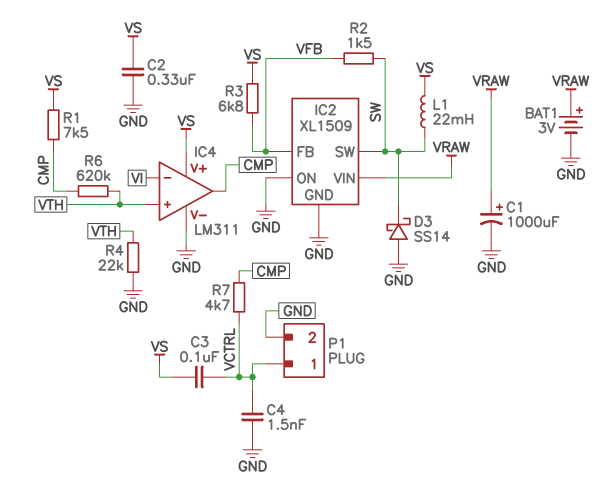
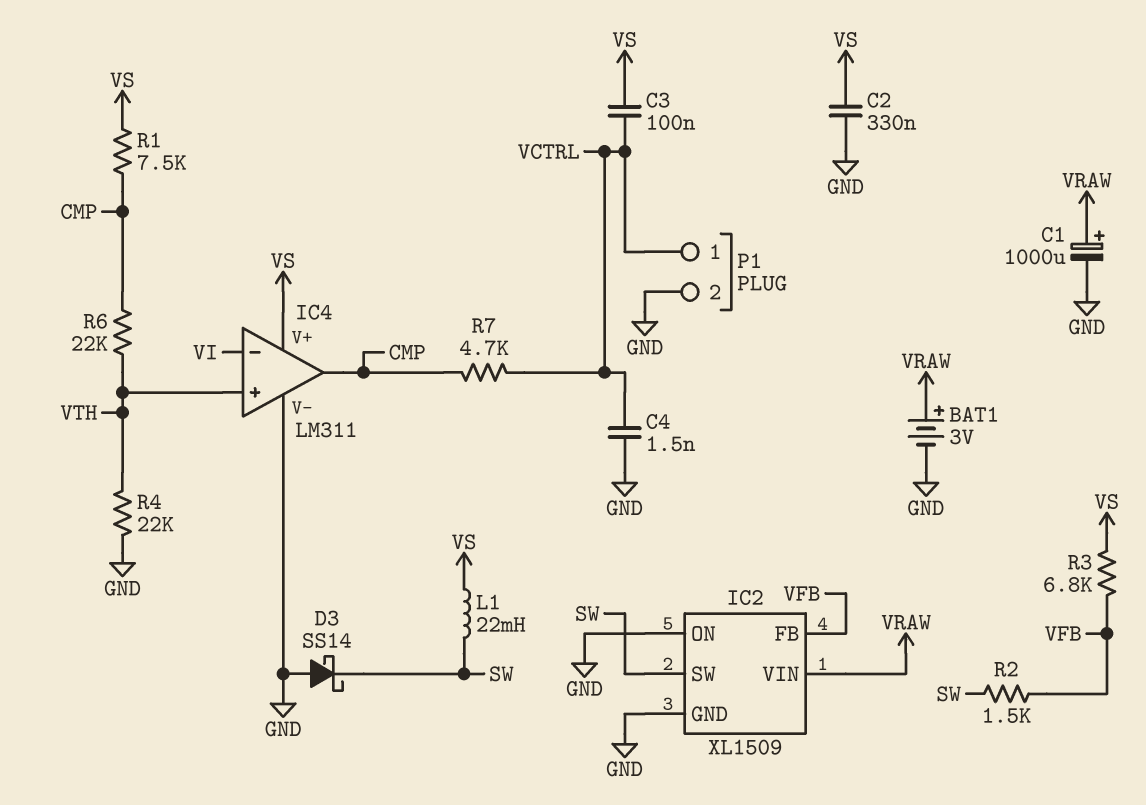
R6: 620k (CMP, VTH) -> 22k (CMP, VTH)

